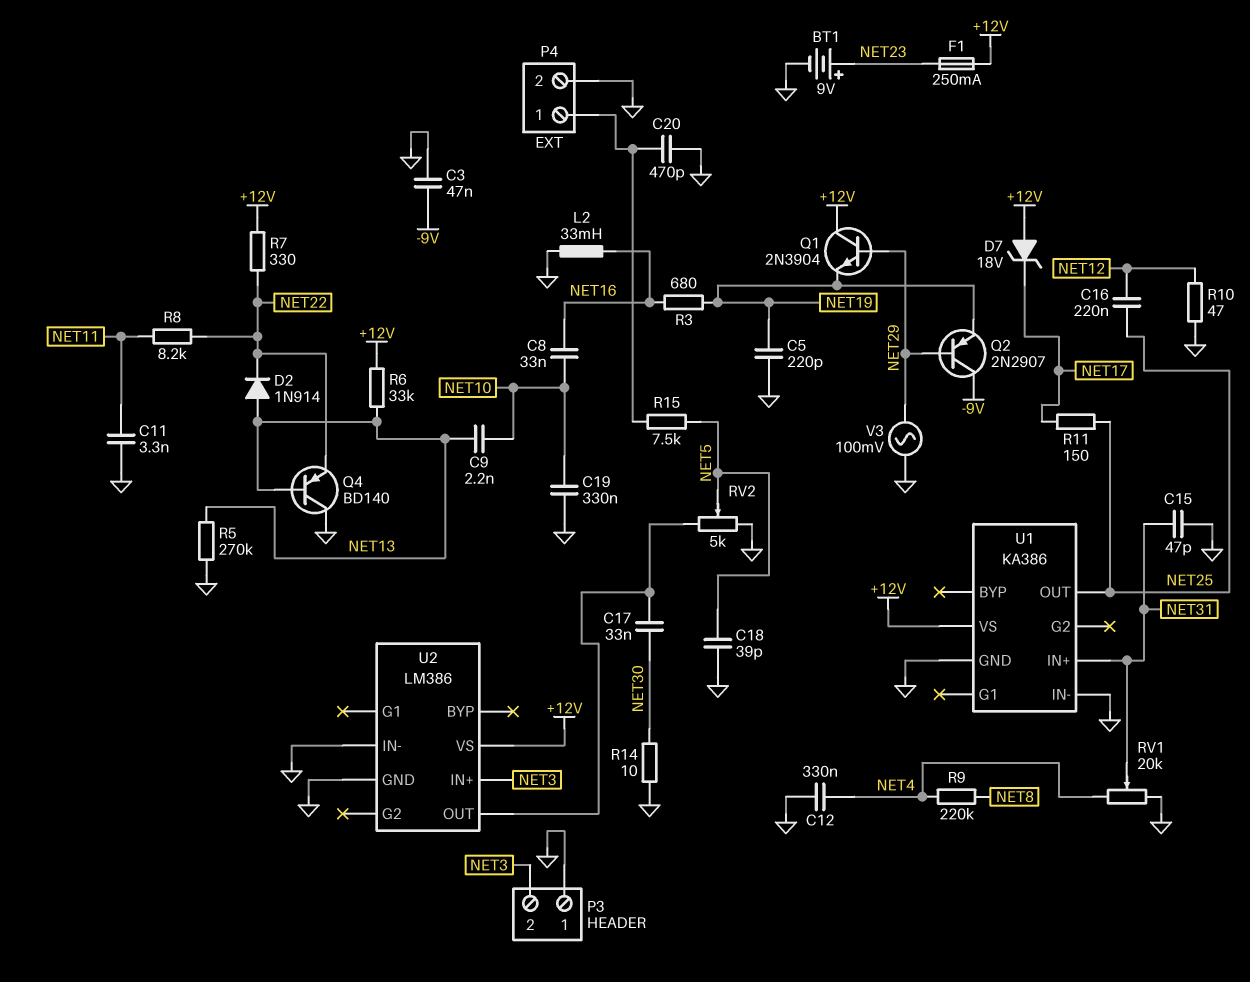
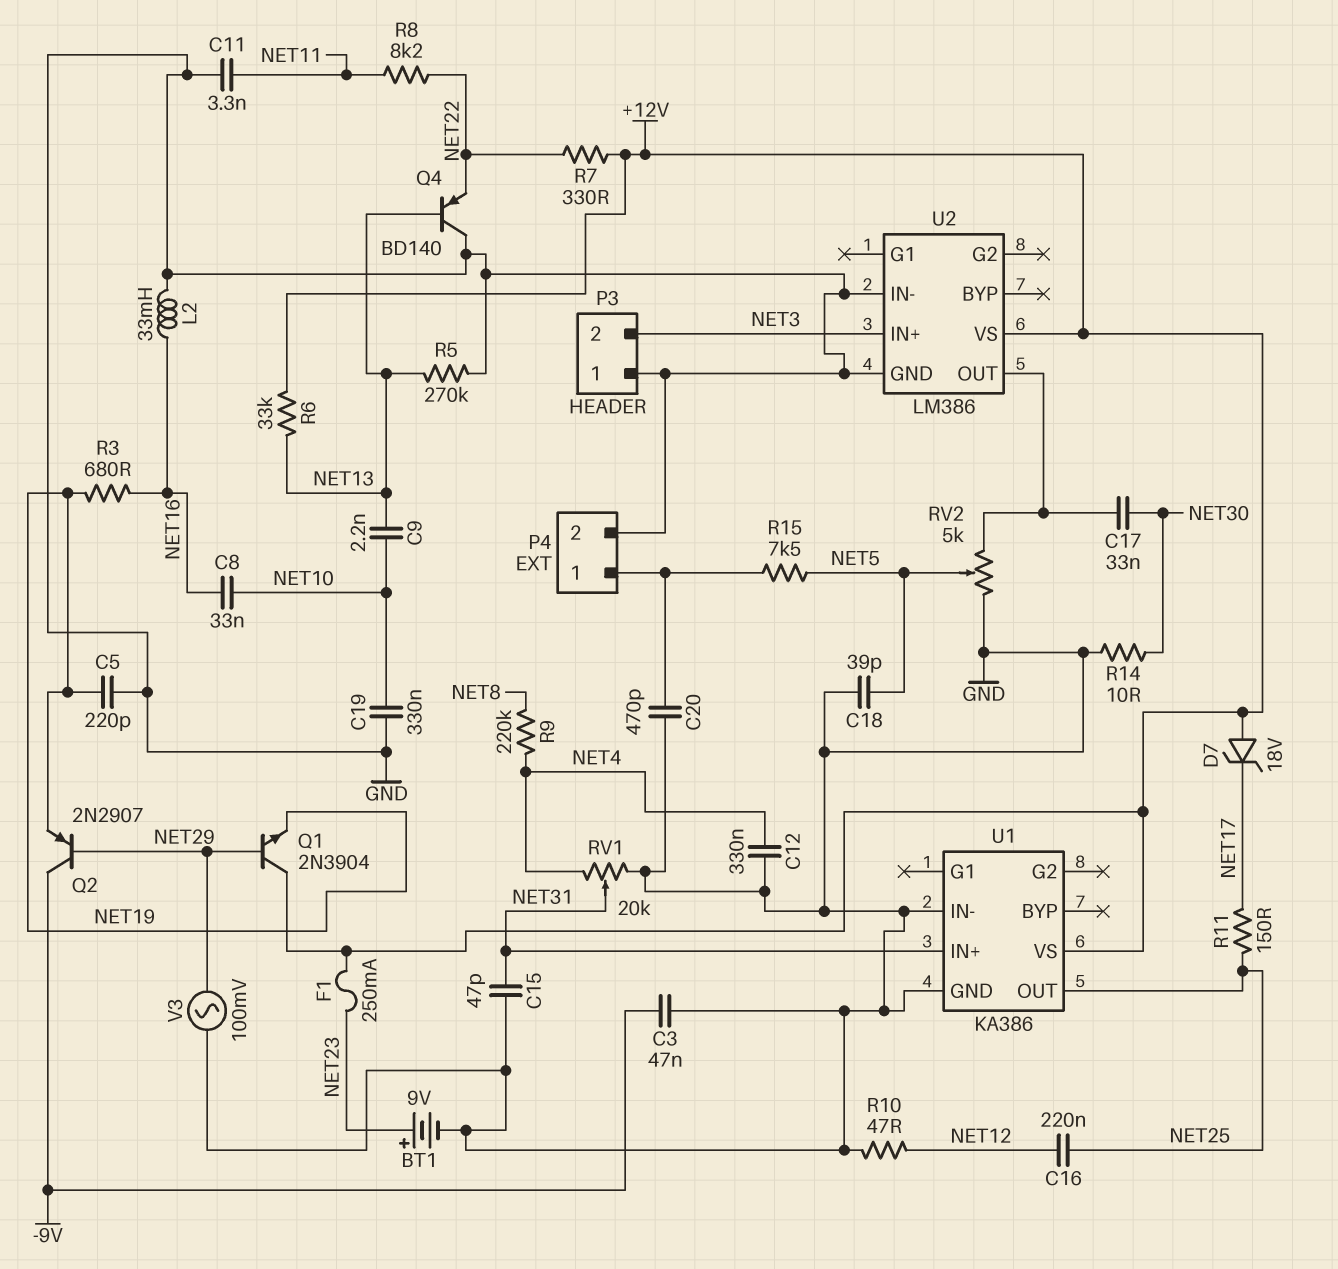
D2: diode 1N914 (A NET13, K NET22) -> none

